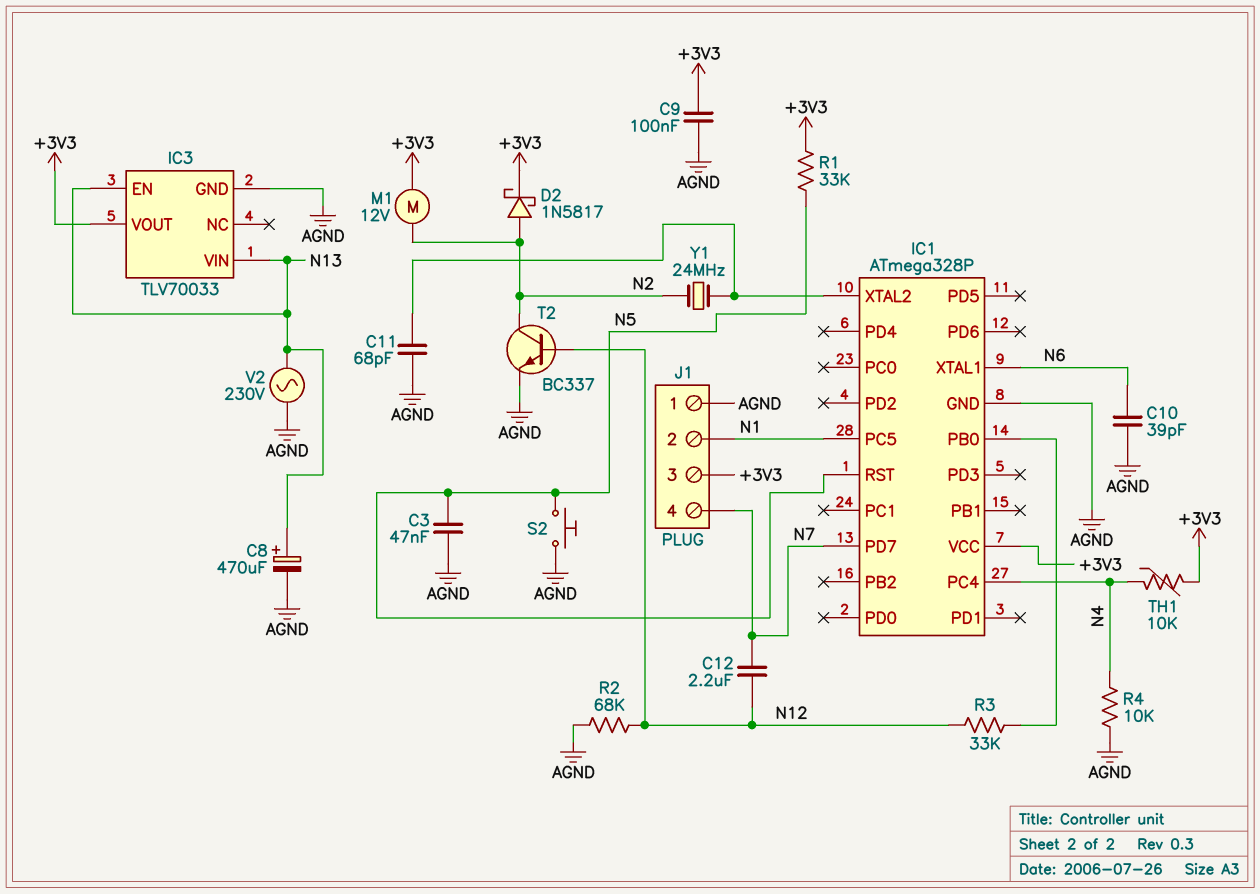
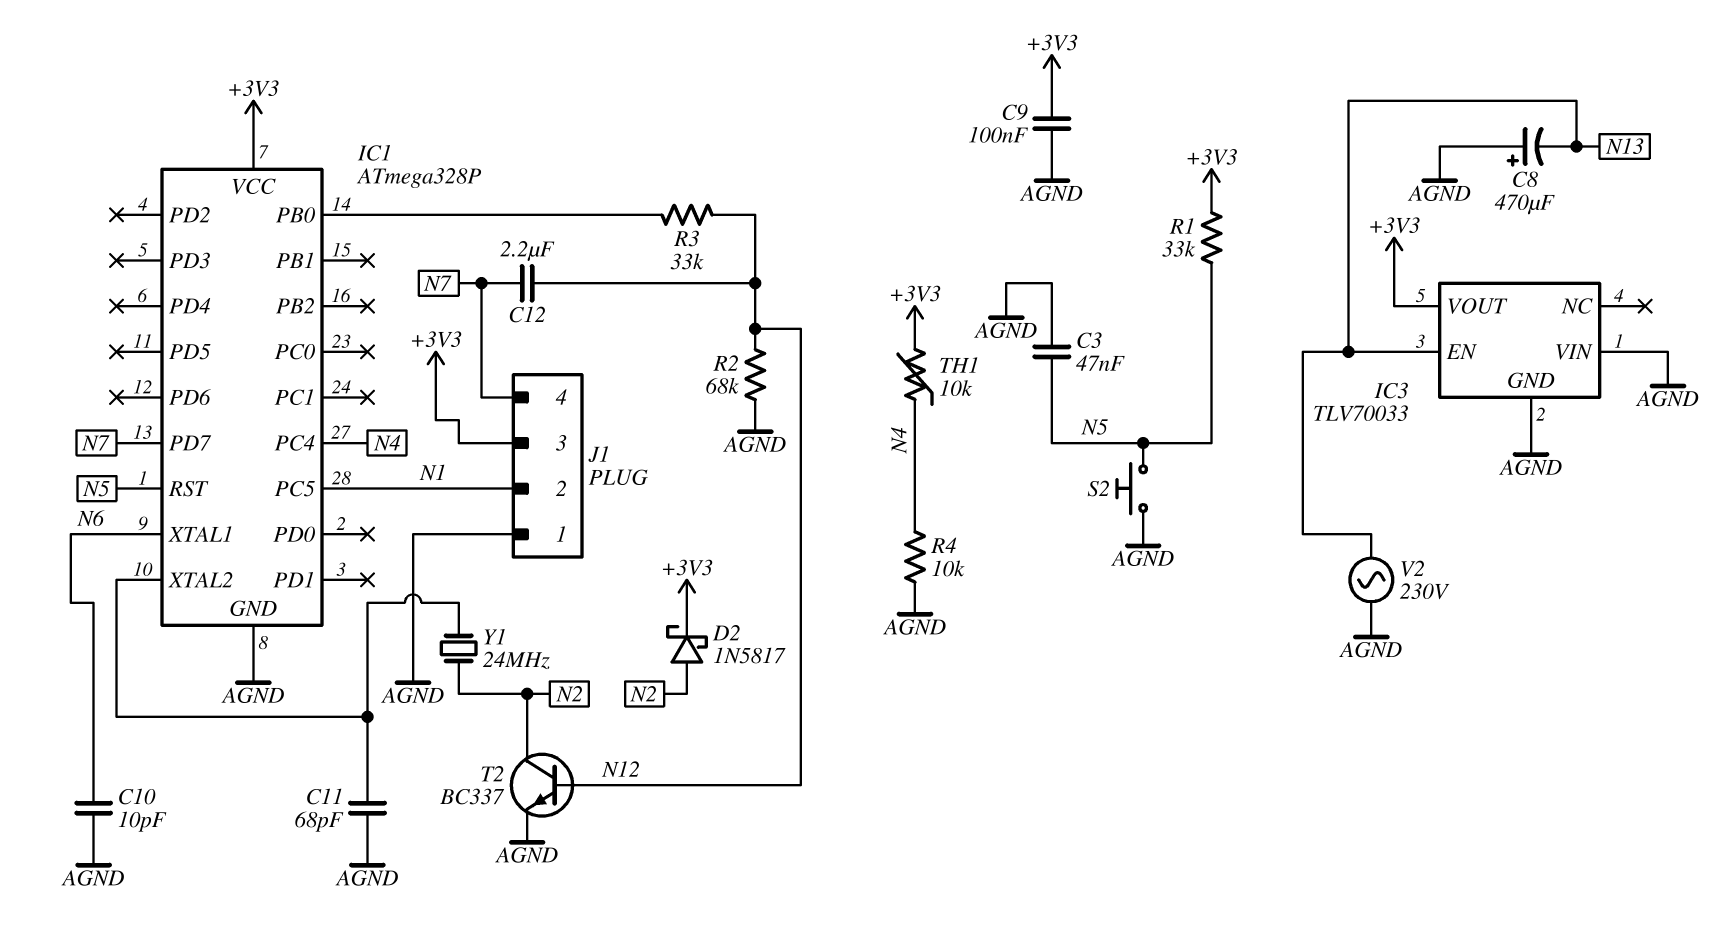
C8: 470uF (plus N13, minus AGND) -> 470uF (plus AGND, minus N13)
C10: 39pF (AGND, N6) -> 10pF (AGND, N6)
IC3 pin VIN: N13 -> AGND
M1: motor 12V (+3V3, N2) -> none

